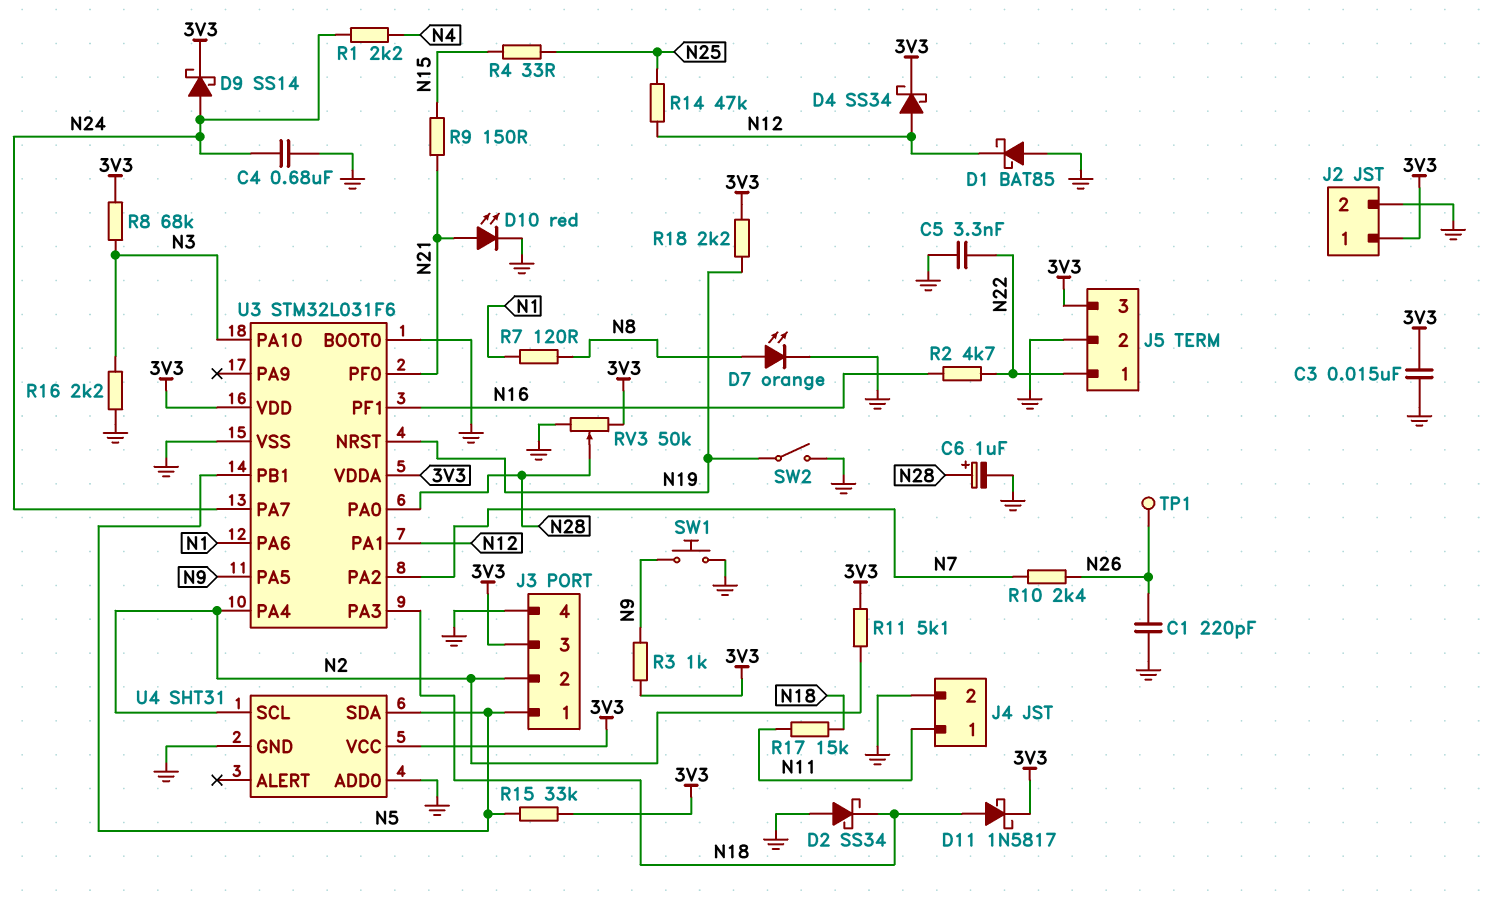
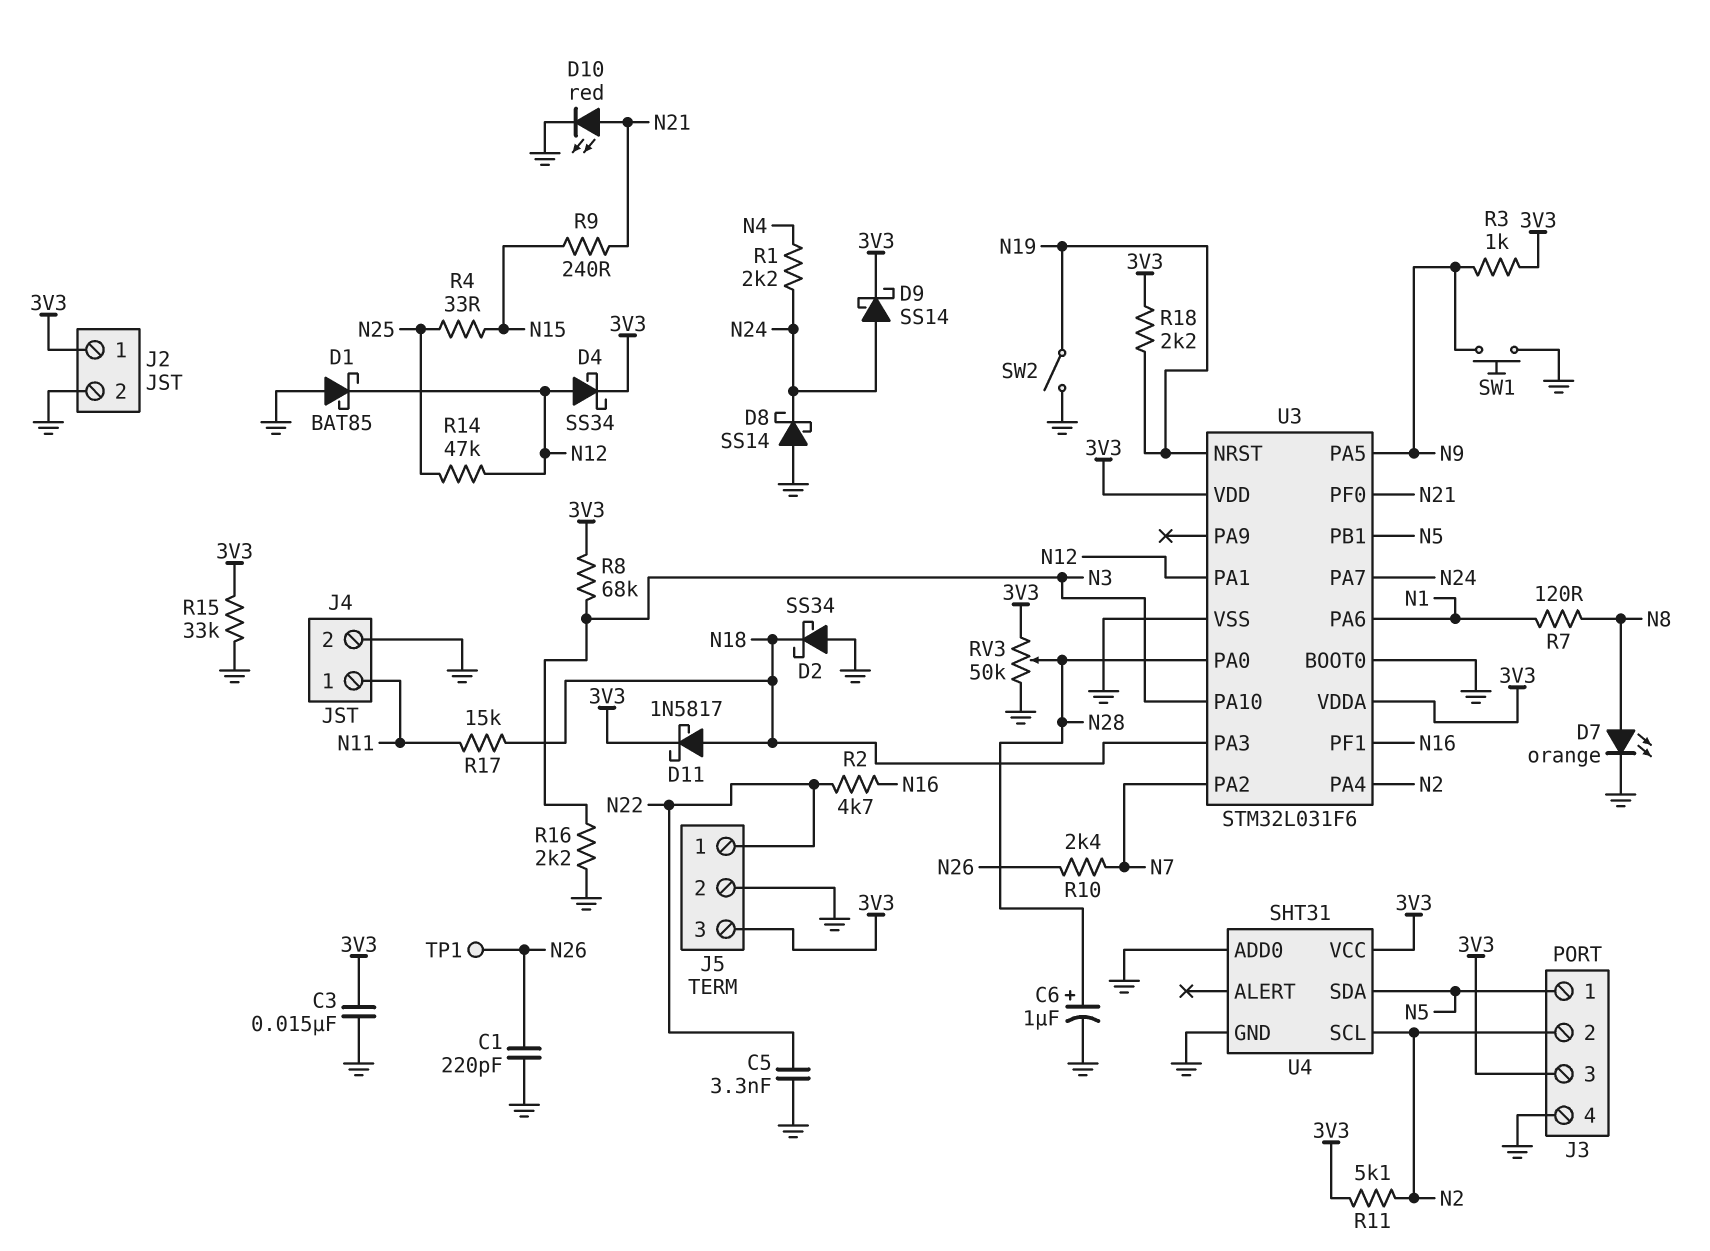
C4: 680nF (GND, N24) -> none
D8: none -> schottky SS14 (A GND, K N24)
R9: 150 (N15, N21) -> 240 (N15, N21)
R15: 33k (3V3, N5) -> 33k (3V3, GND)

